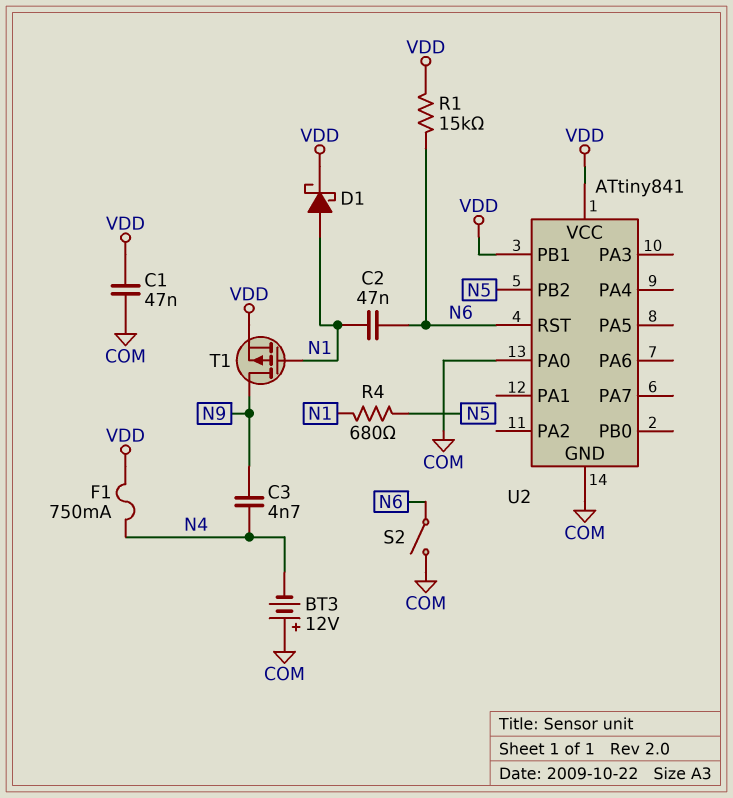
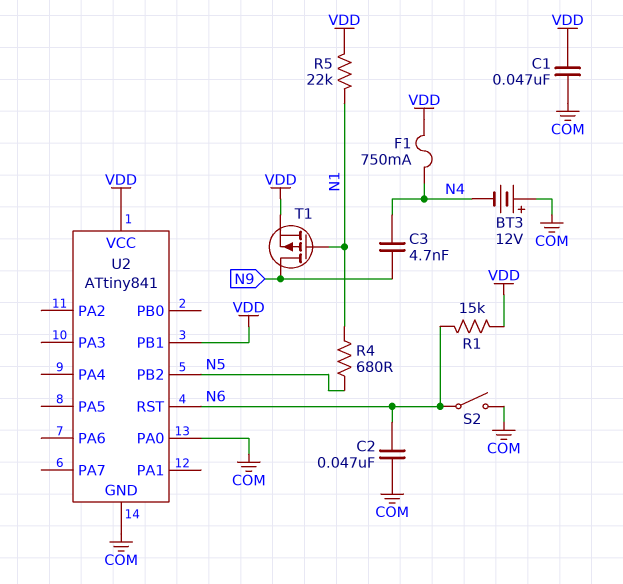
C2: 47nF (N1, N6) -> 47nF (COM, N6)
D1: schottky (A N1, K VDD) -> none
R5: none -> 22k (N1, VDD)

